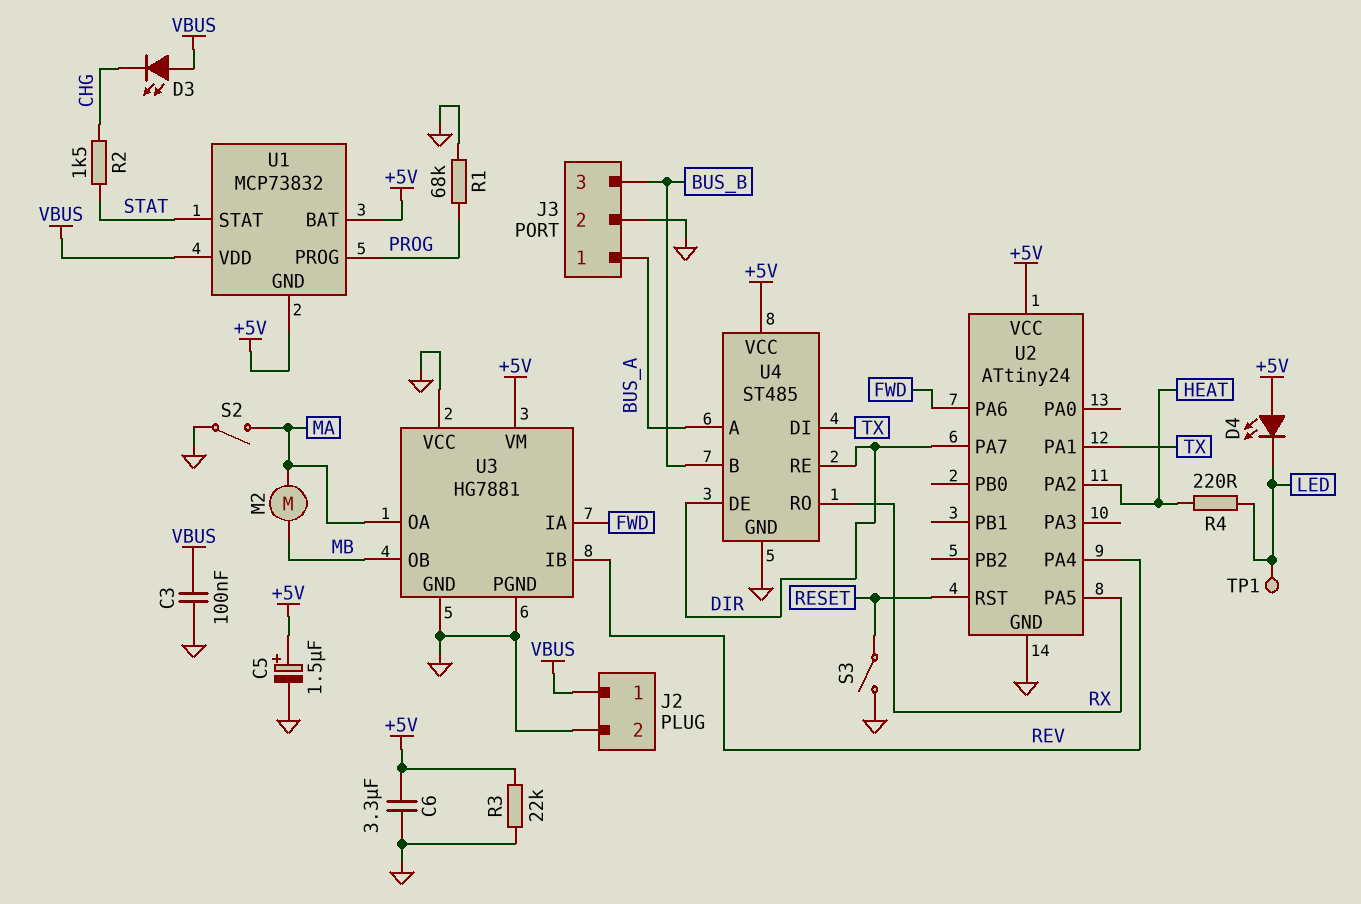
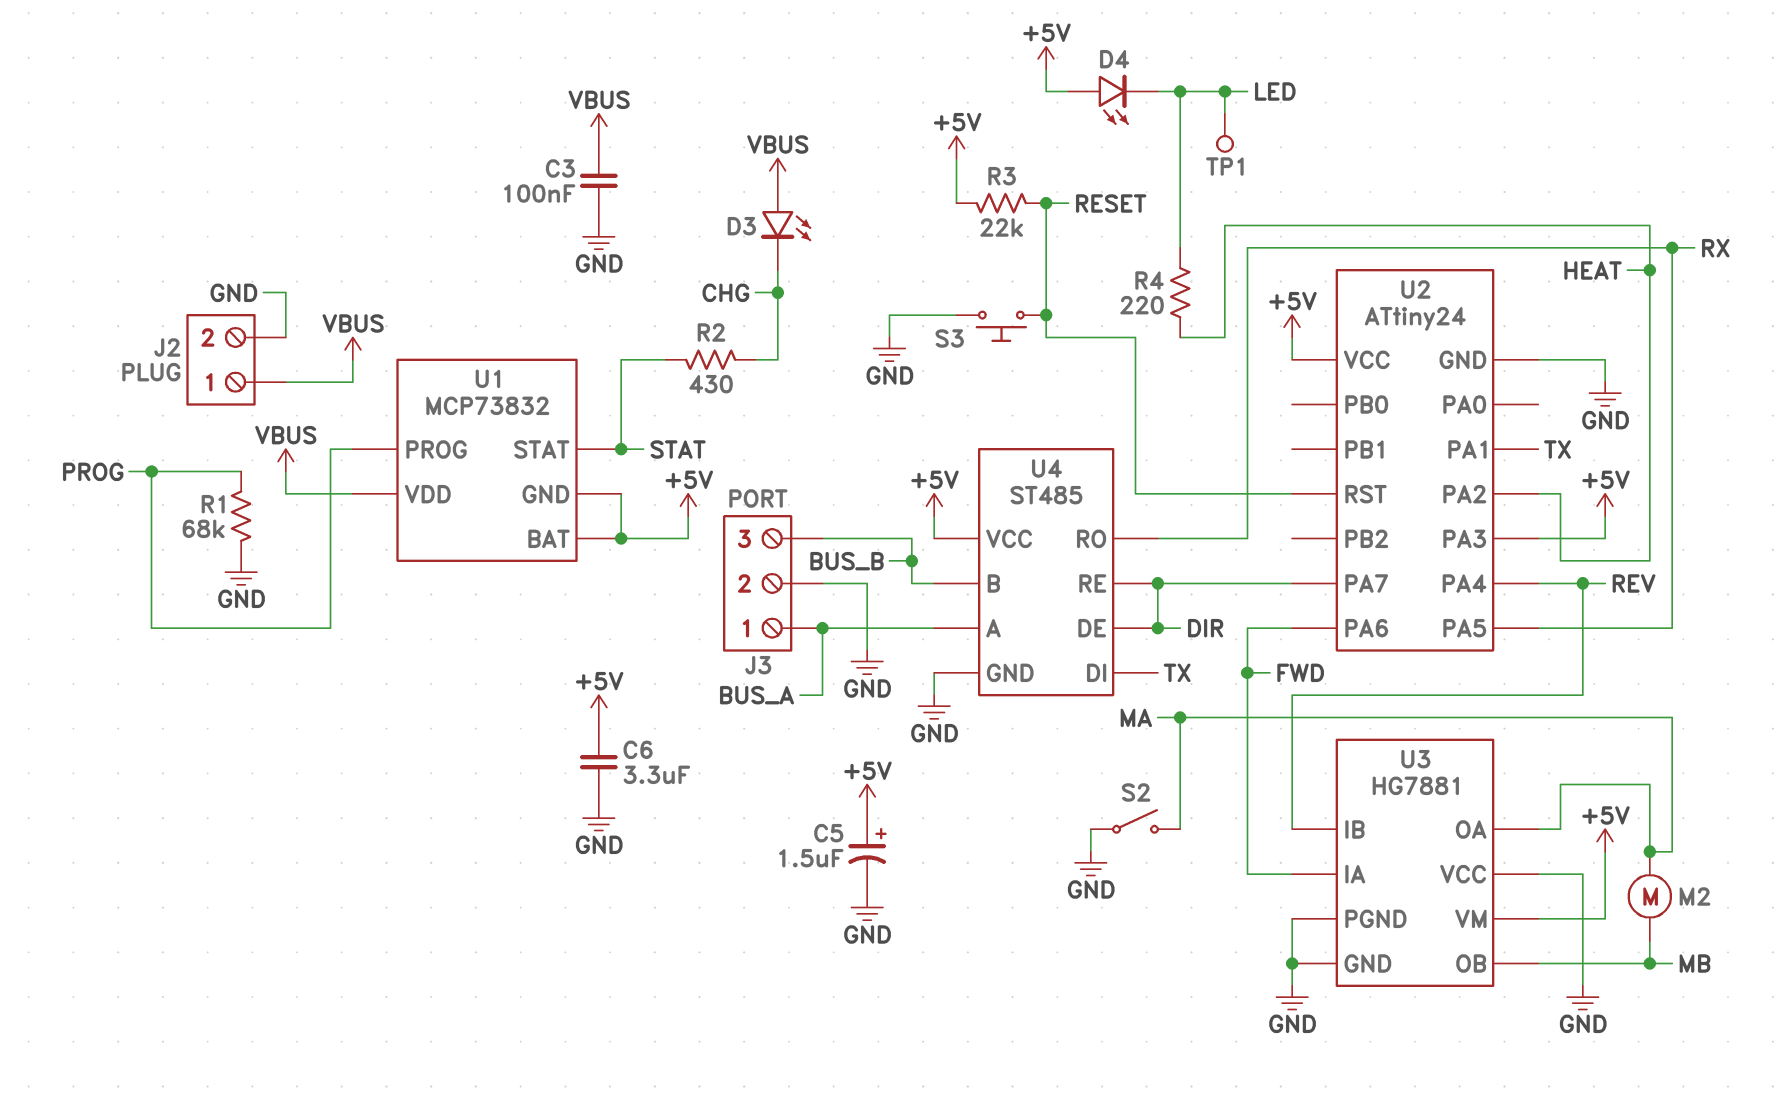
R2: 1.5k (CHG, STAT) -> 430 (CHG, STAT)
R3: 22k (+5V, GND) -> 22k (+5V, RESET)
S3: switch (GND, RESET) -> button (GND, RESET)
U2 pin PA3: none -> +5V

